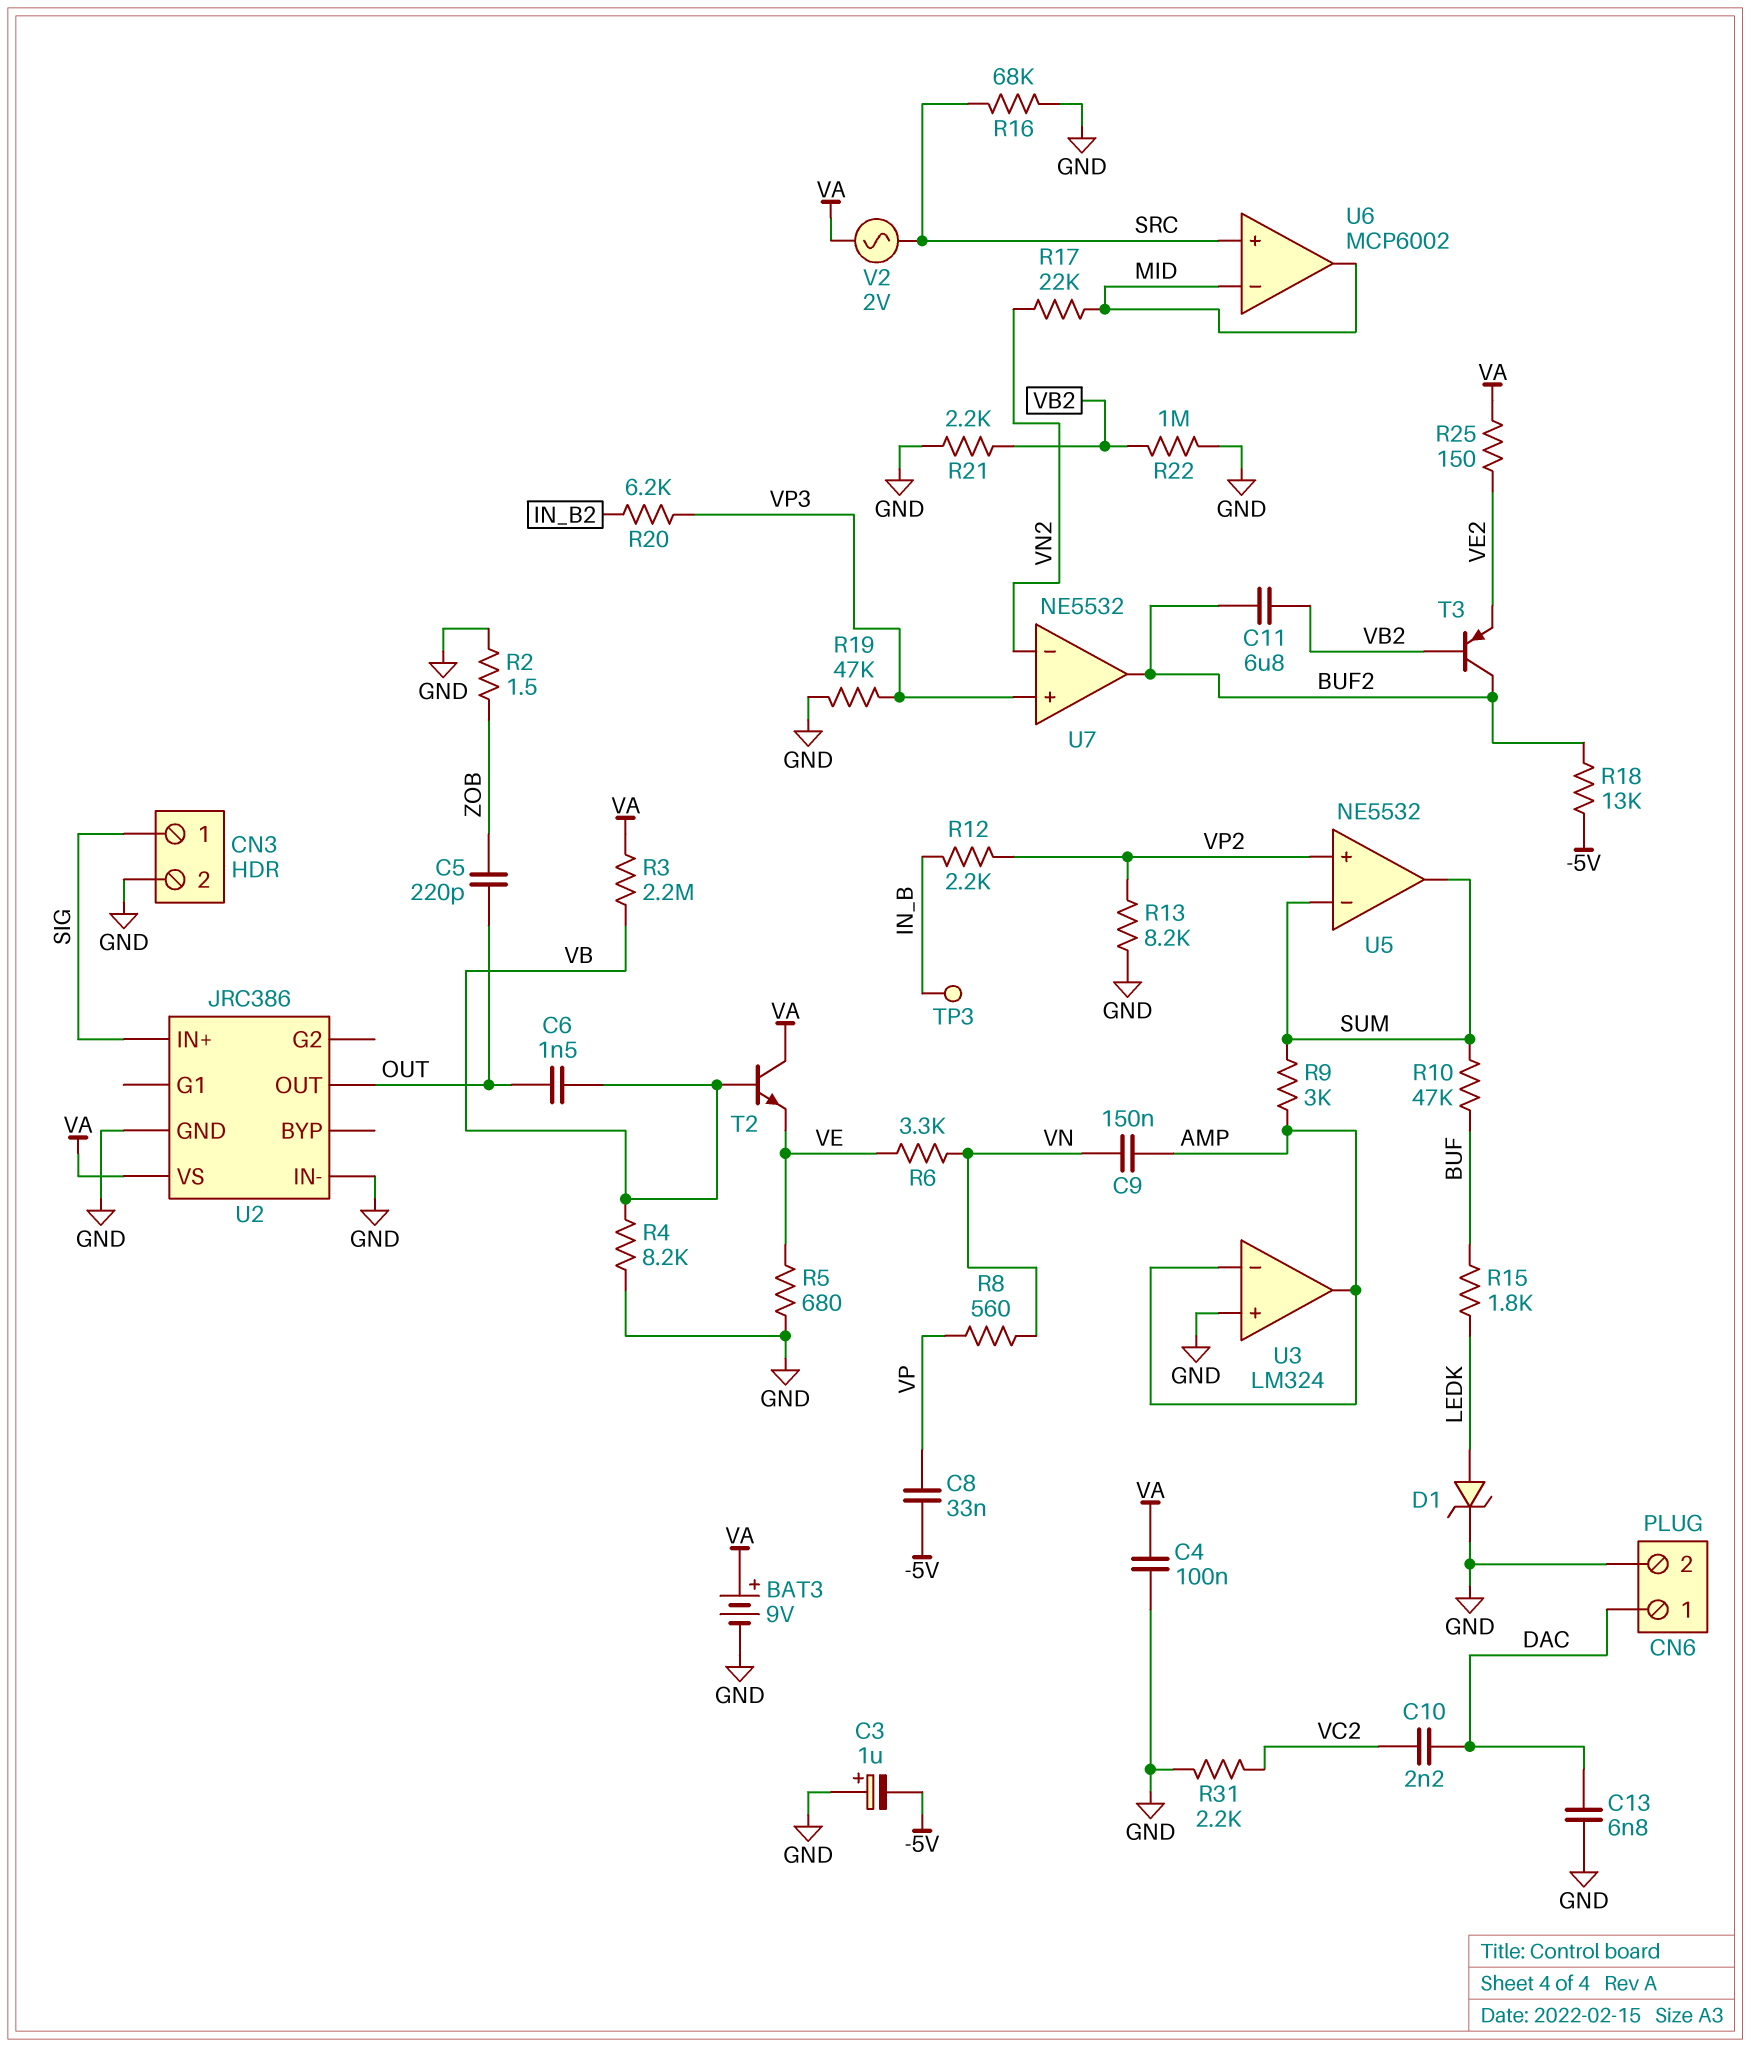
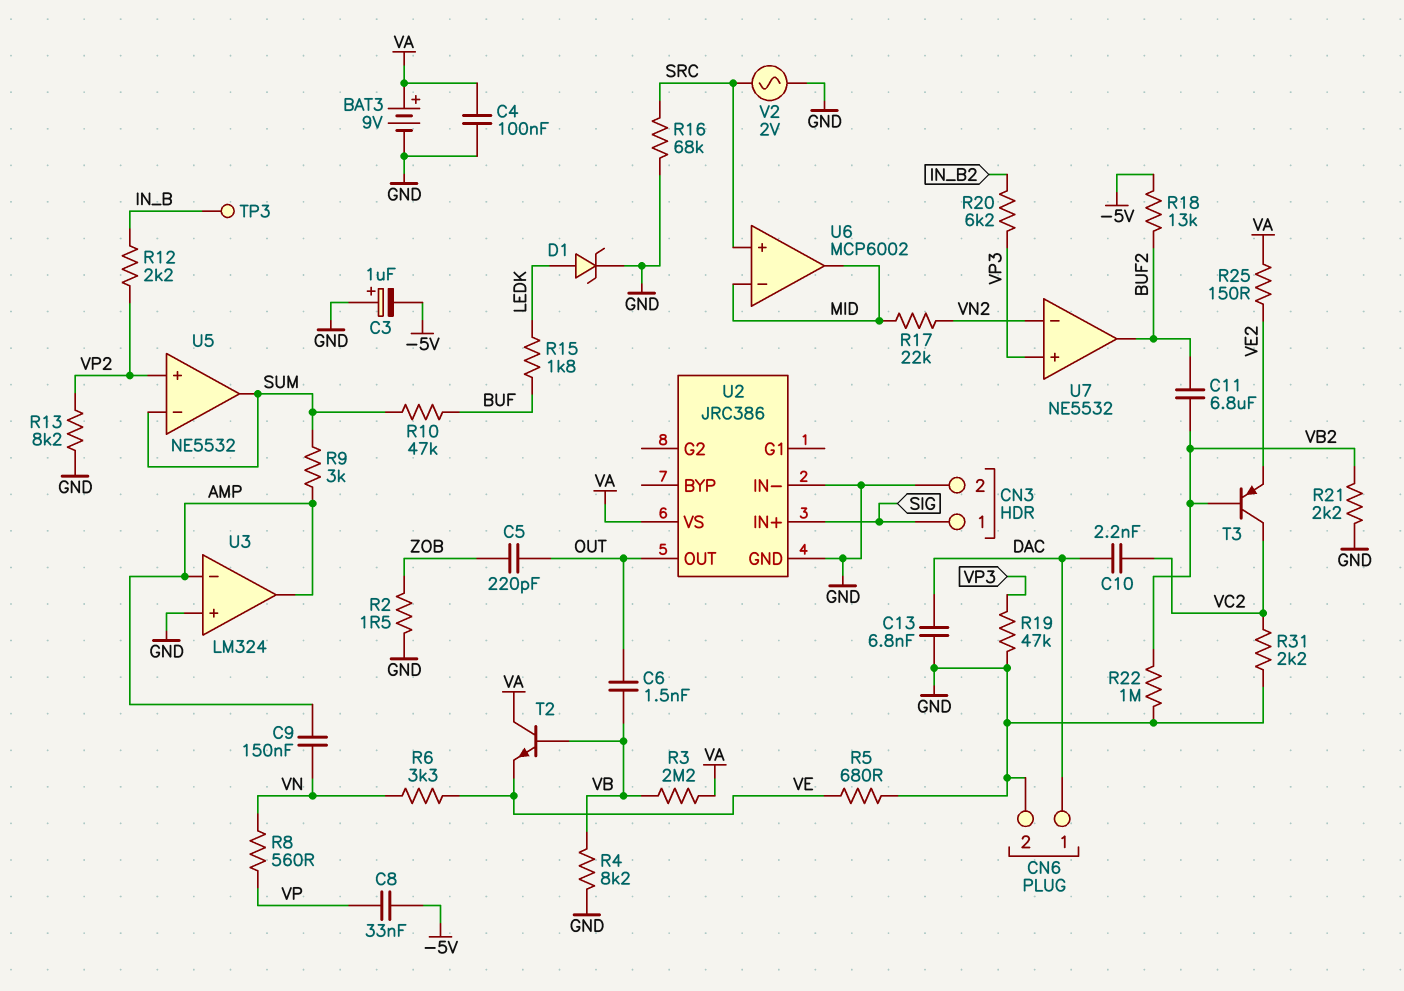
T3: PNP (B VB2, C BUF2, E VE2) -> PNP (B VB2, C VC2, E VE2)
V2: AC 2V (SRC, VA) -> AC 2V (GND, SRC)

